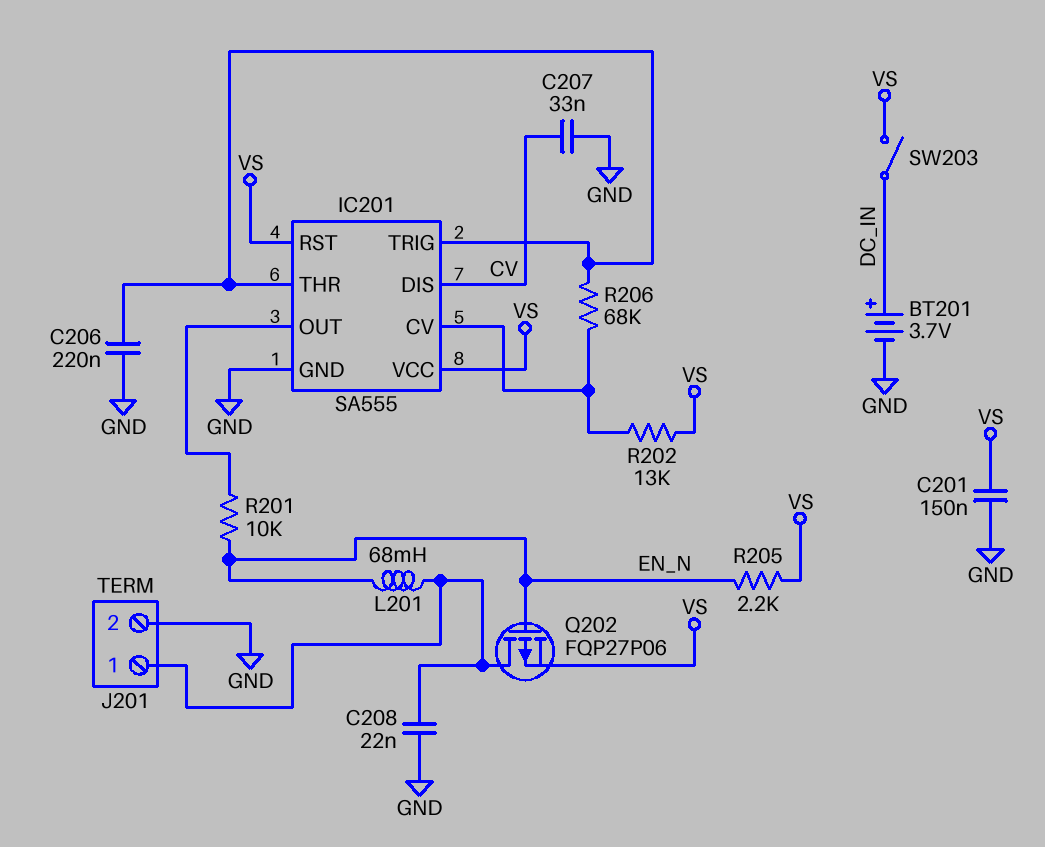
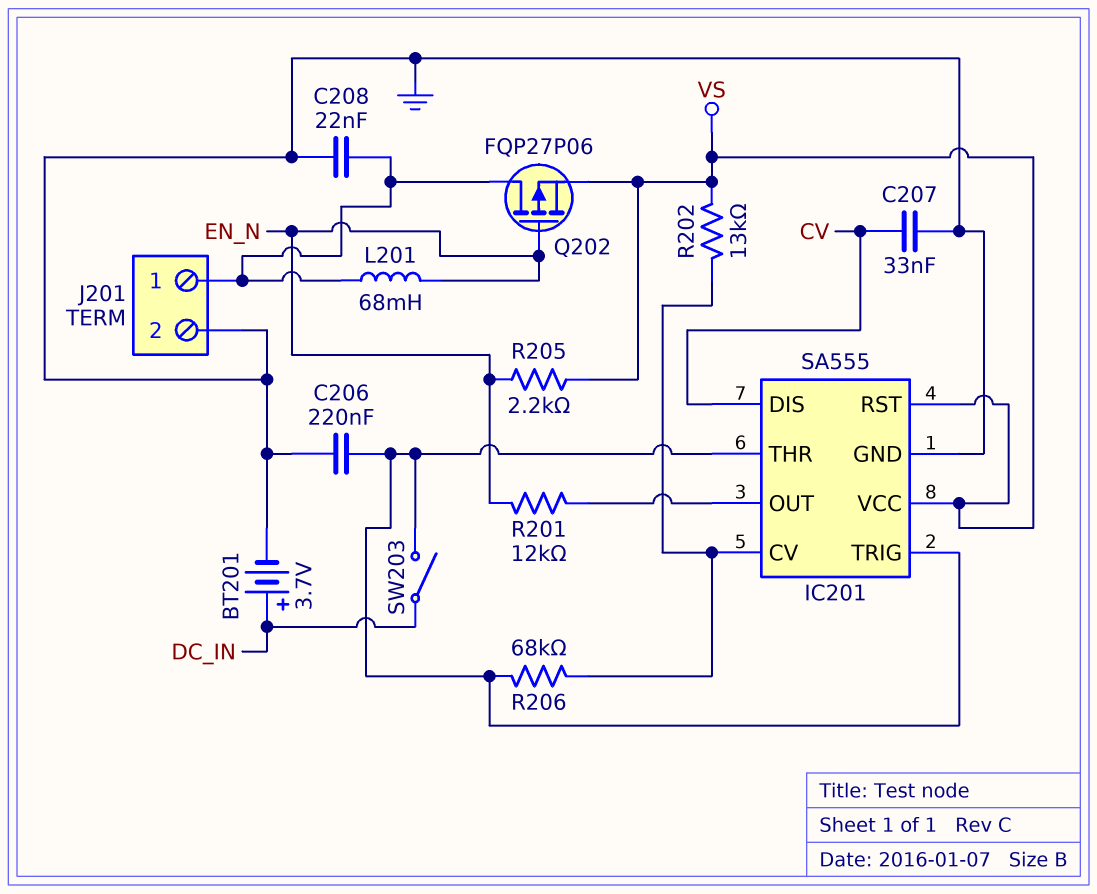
C201: 150nF (GND, VS) -> none
R201: 10k (EN_N, IC201/OUT) -> 12k (EN_N, IC201/OUT)
SW203: switch (DC_IN, VS) -> switch (DC_IN, IC201/THR)

